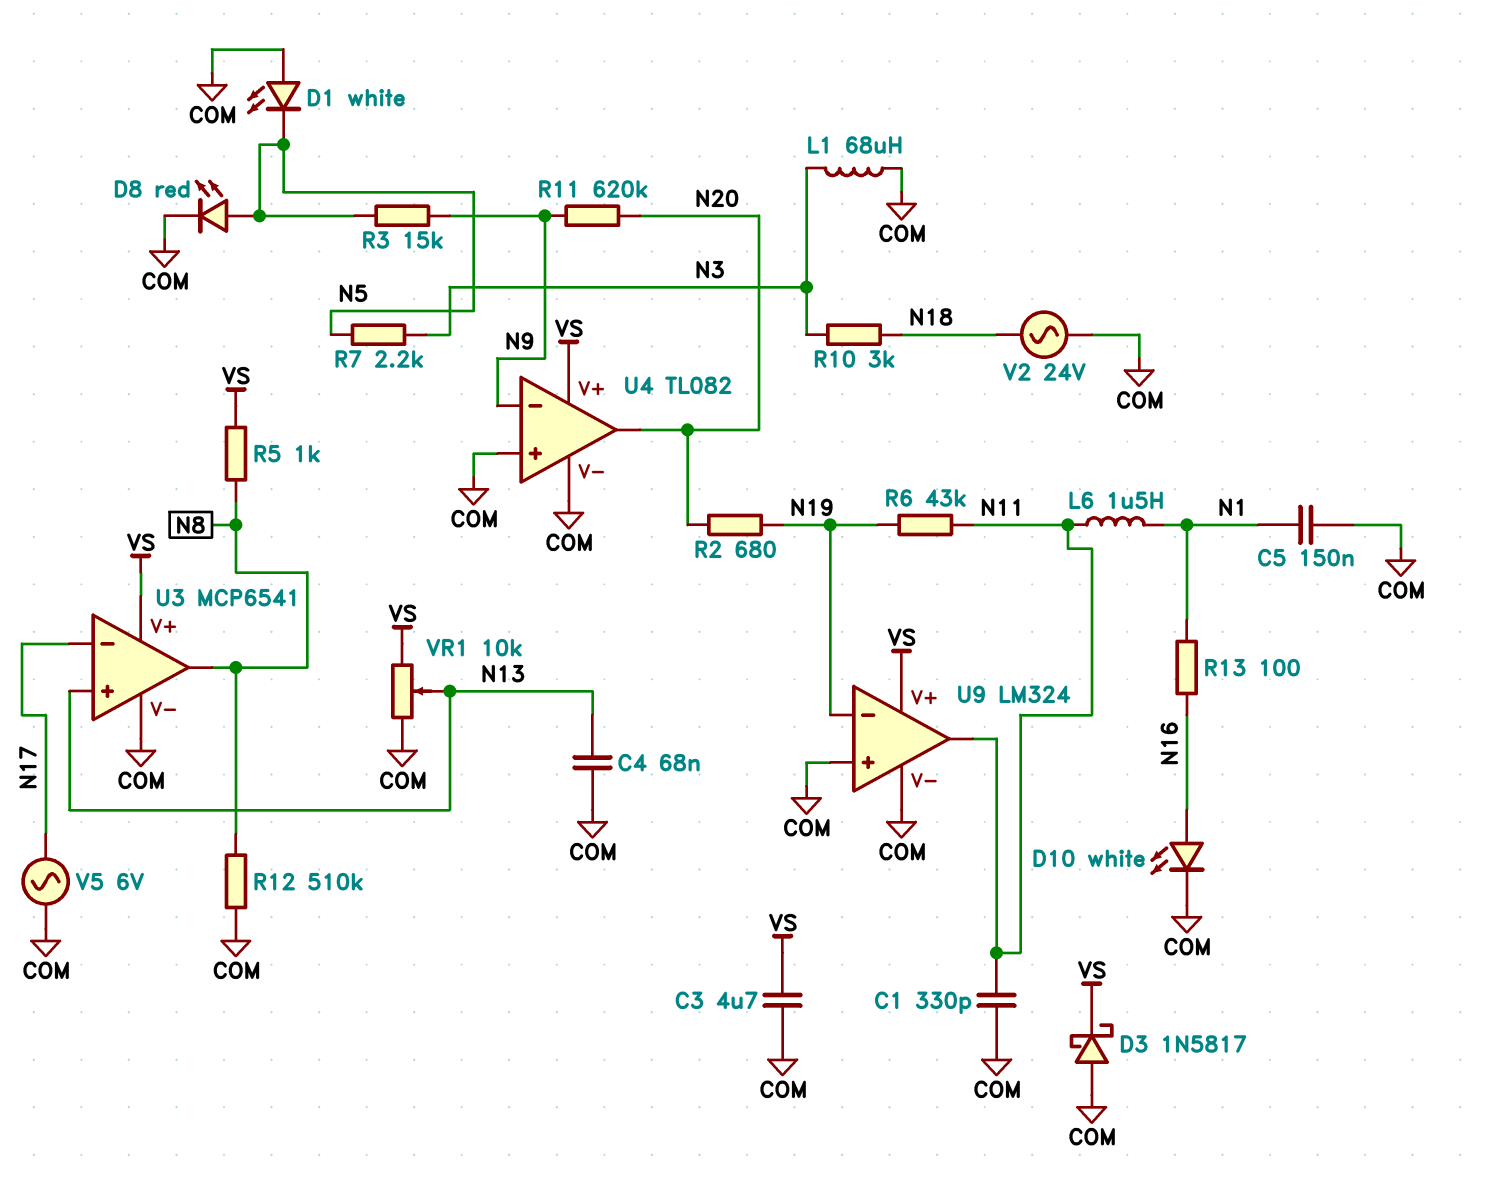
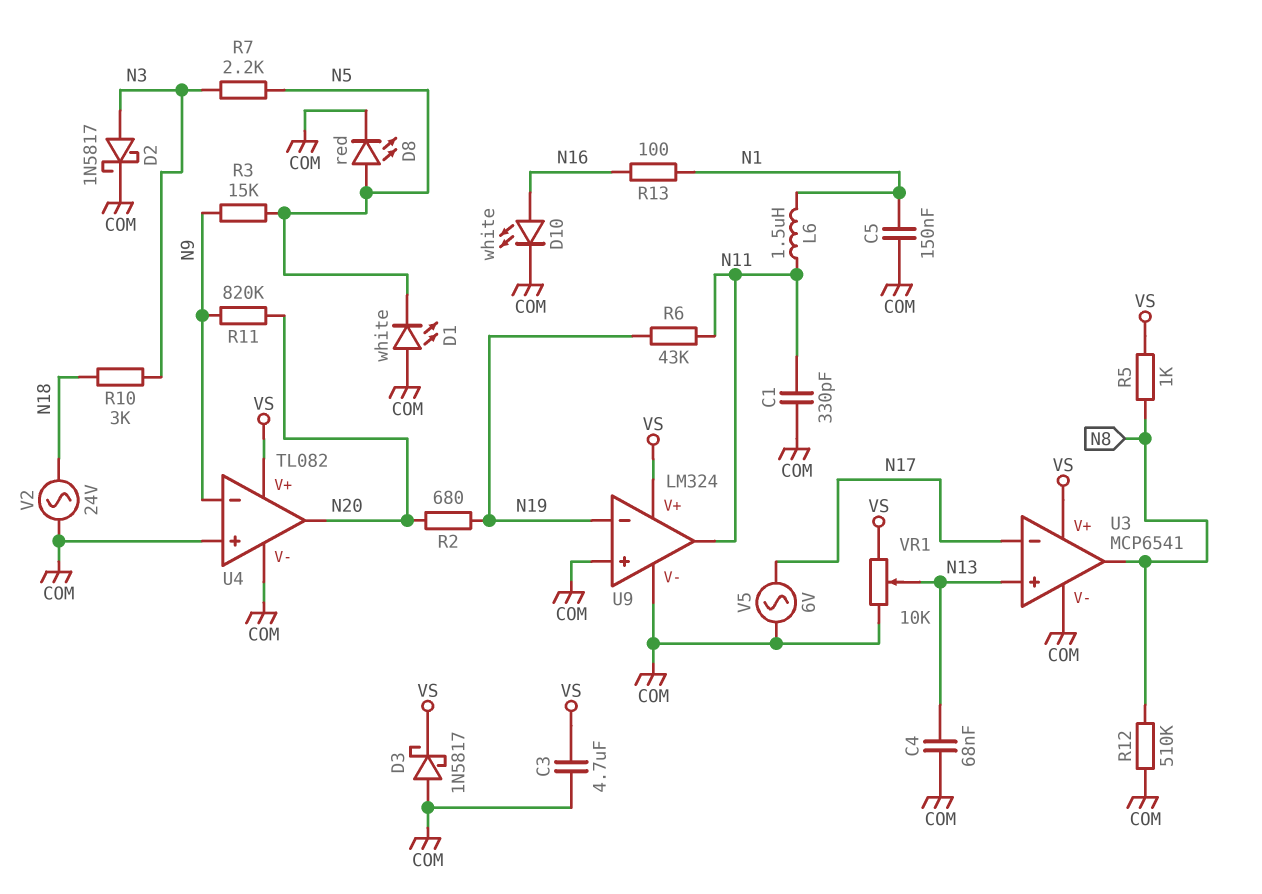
D2: none -> schottky 1N5817 (A N3, K COM)
L1: 68uH (COM, N3) -> none
R11: 620k (N9, N20) -> 820k (N9, N20)

